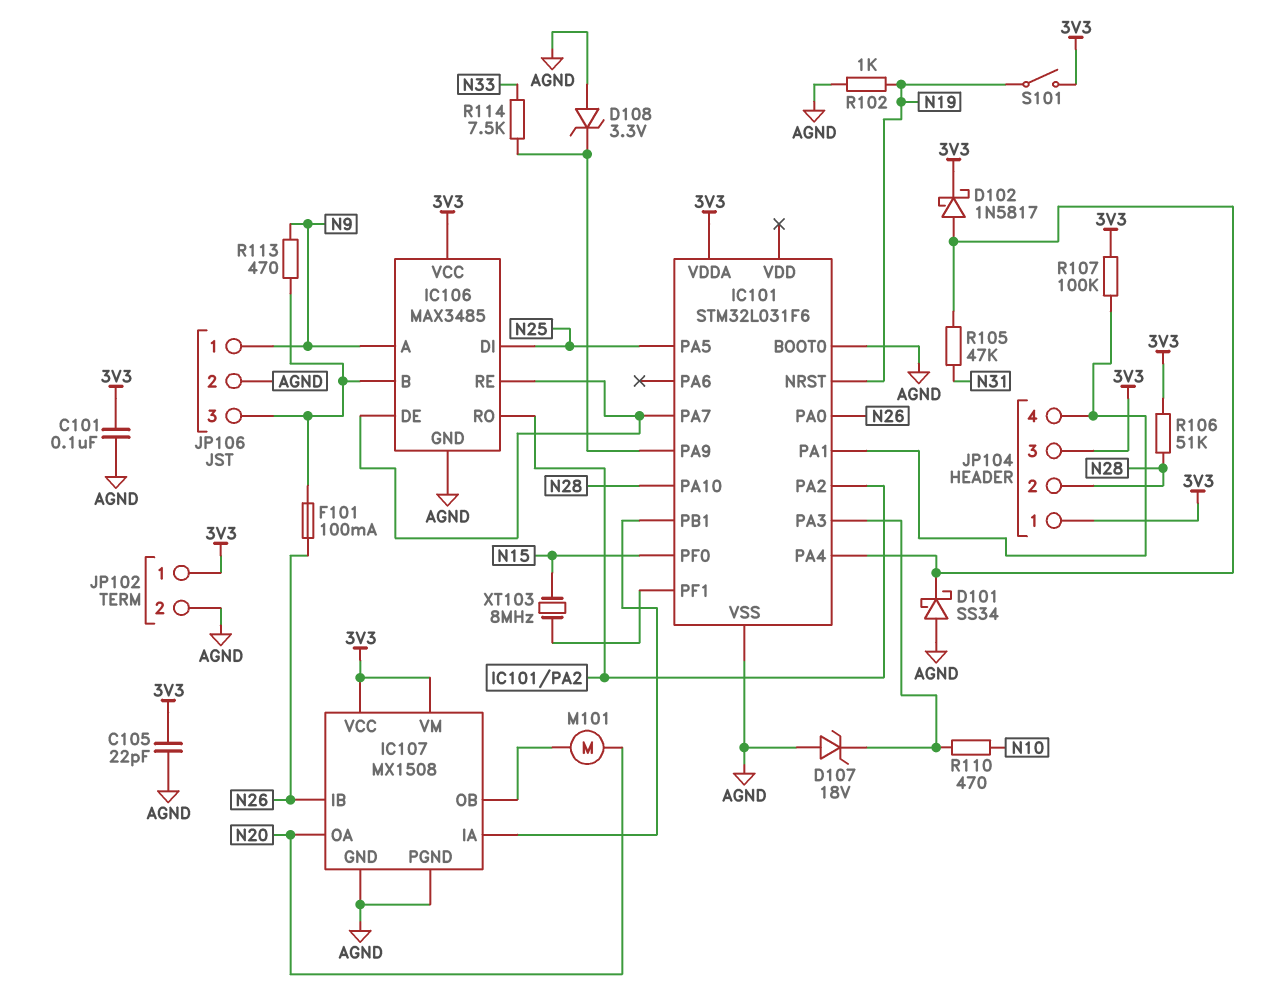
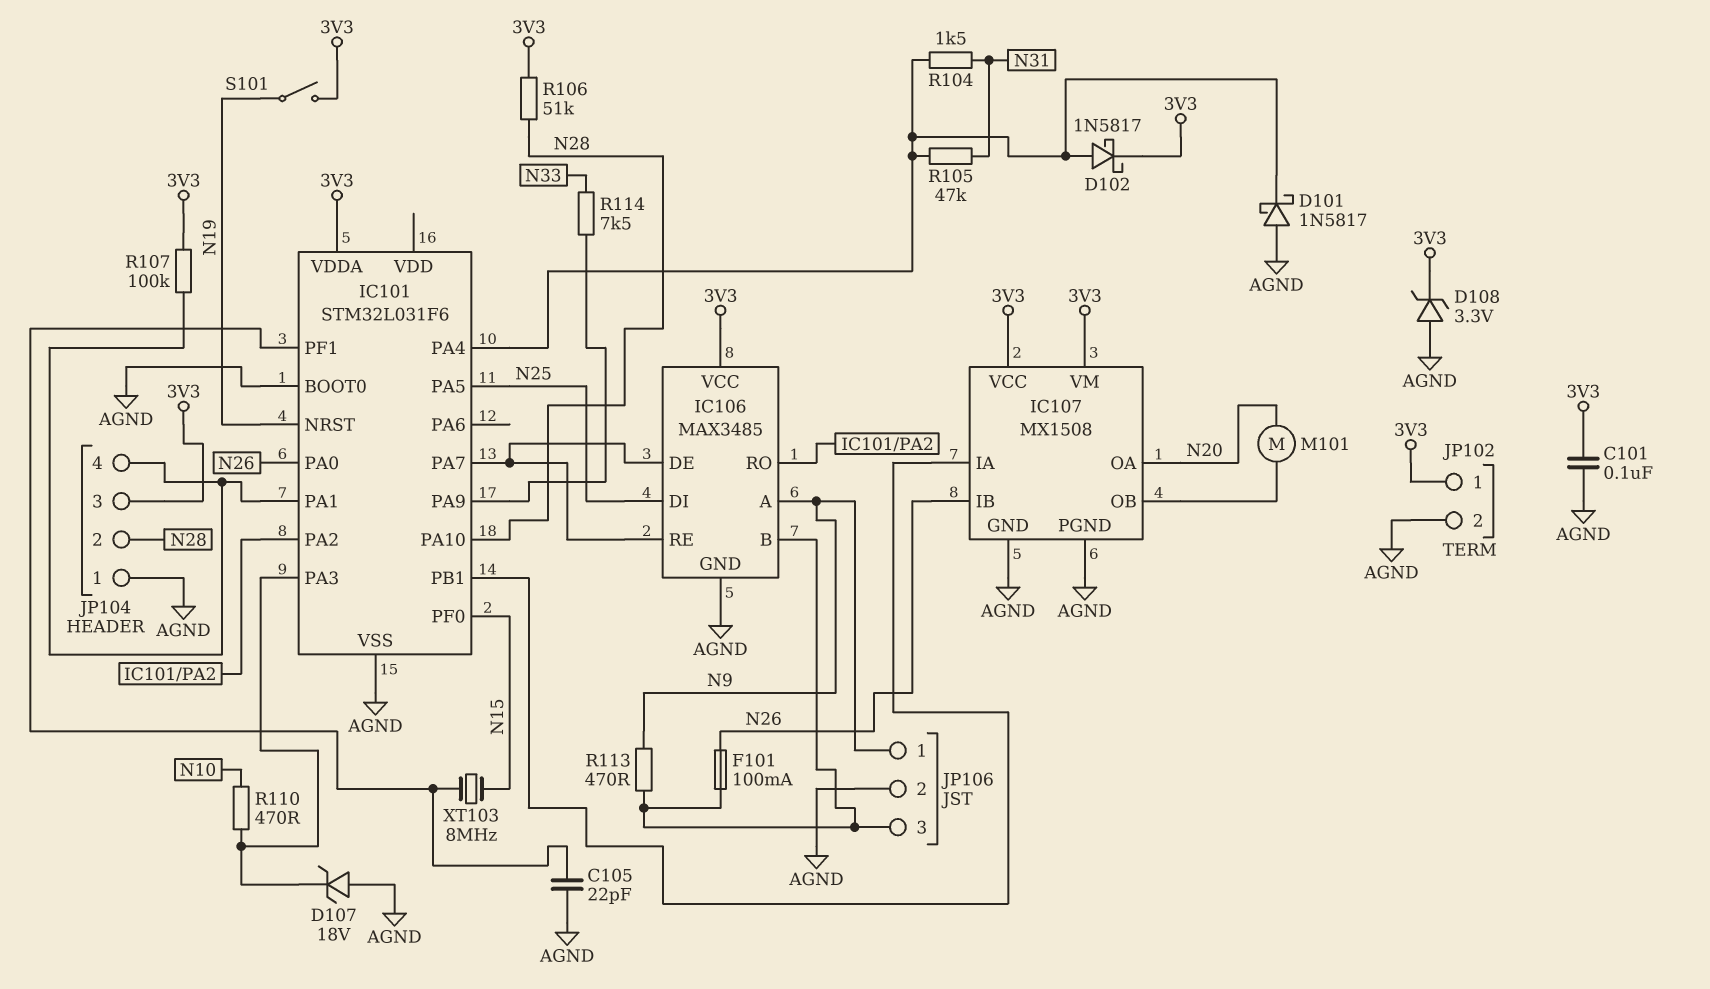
C105: 22pF (3V3, AGND) -> 22pF (AGND, IC101/PF1)
D101: schottky SS34 (A AGND, K IC101/PA4) -> schottky 1N5817 (A AGND, K IC101/PA4)
D108: zener 3.3V (A AGND, K IC101/PA9) -> zener 3.3V (A AGND, K 3V3)
JP104 pin 1: 3V3 -> AGND
R102: 1k (AGND, N19) -> none
R104: none -> 1.5k (IC101/PA4, N31)

